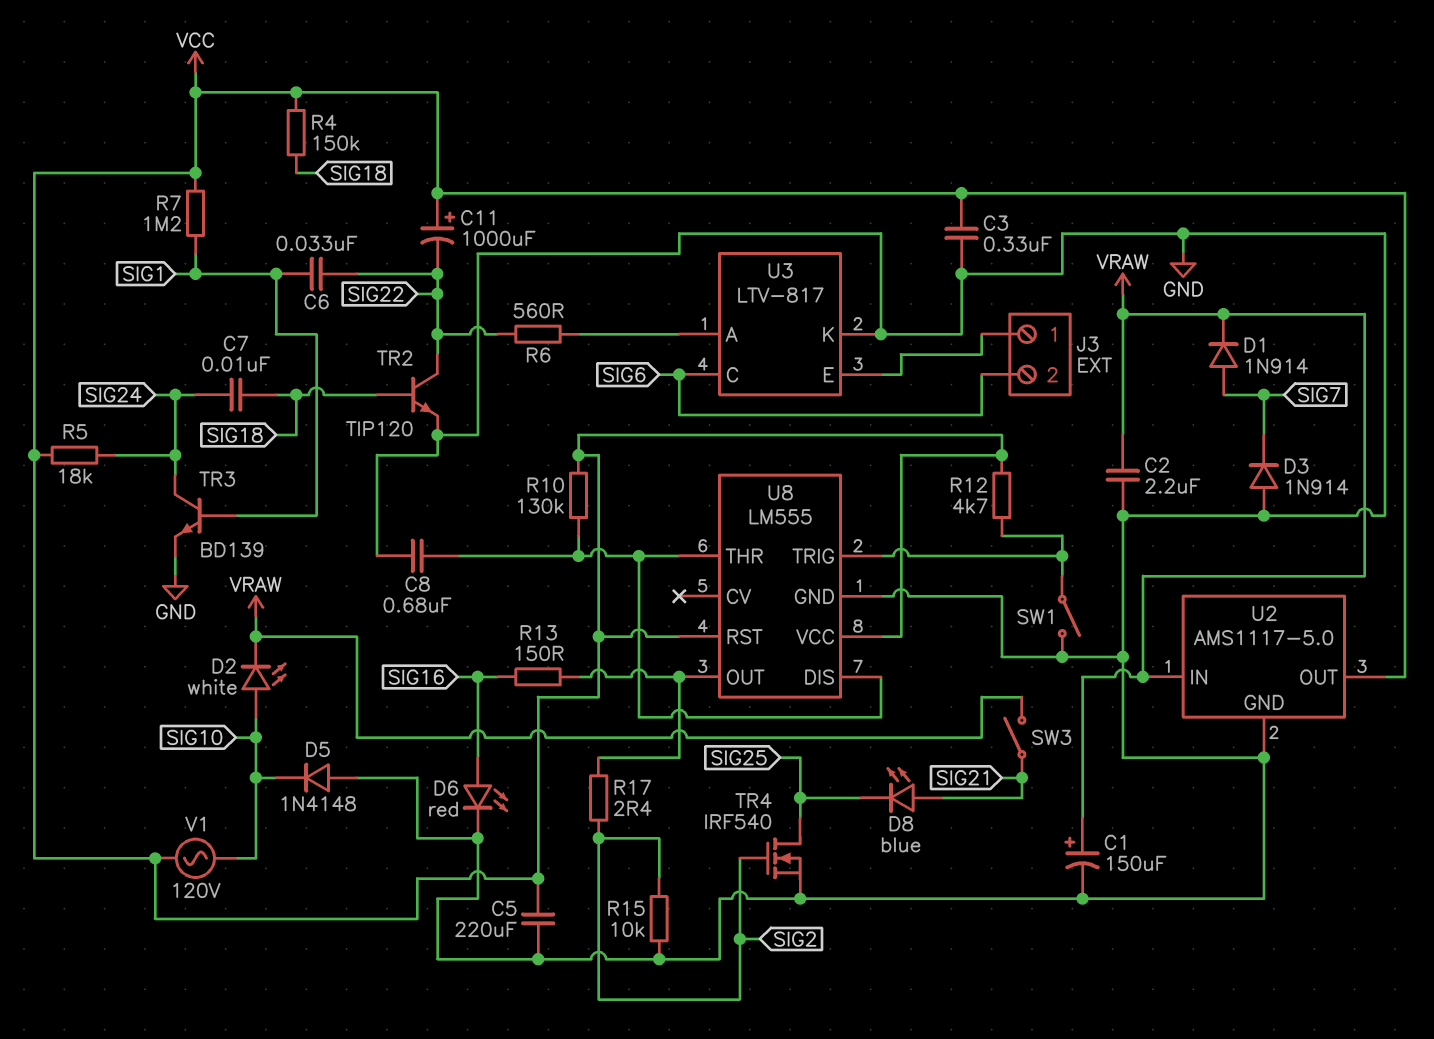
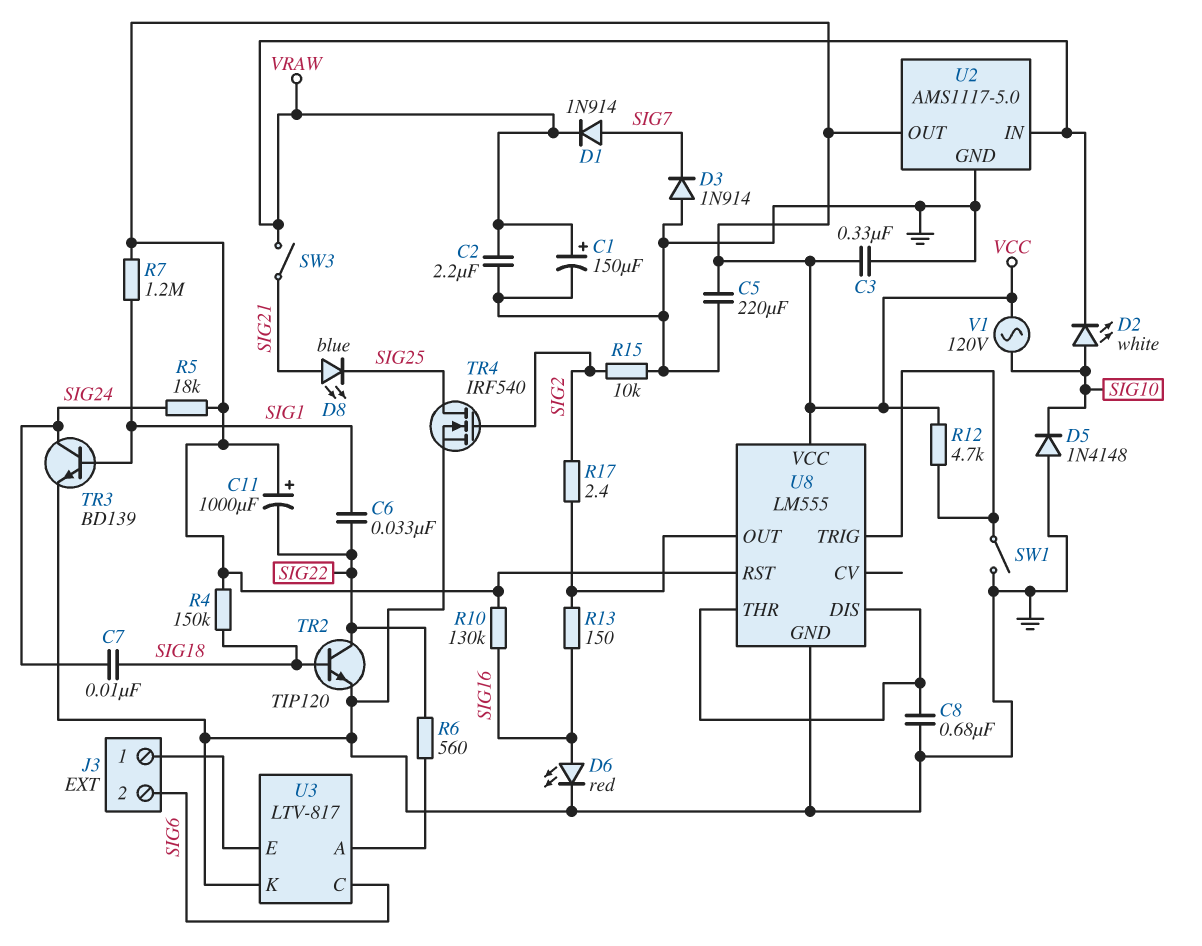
R10: 130k (U8/DIS, VCC) -> 130k (SIG16, VCC)

